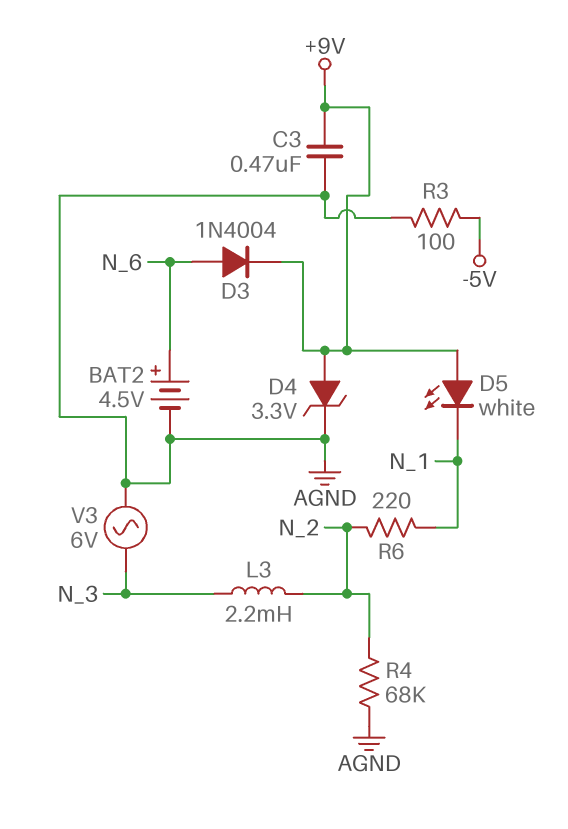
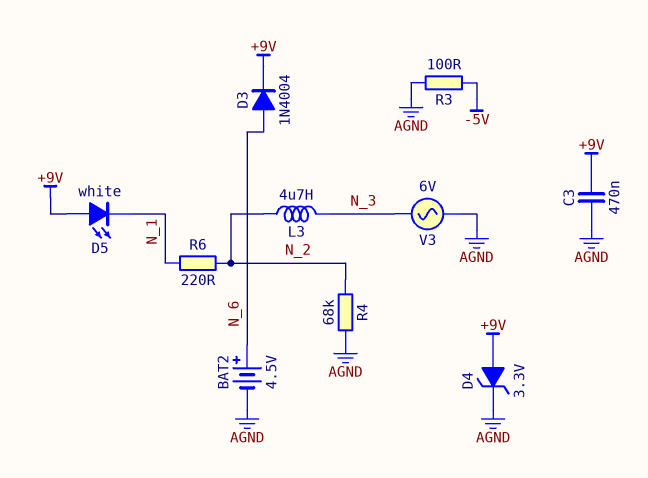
L3: 2.2mH (N_2, N_3) -> 4.7uH (N_2, N_3)

